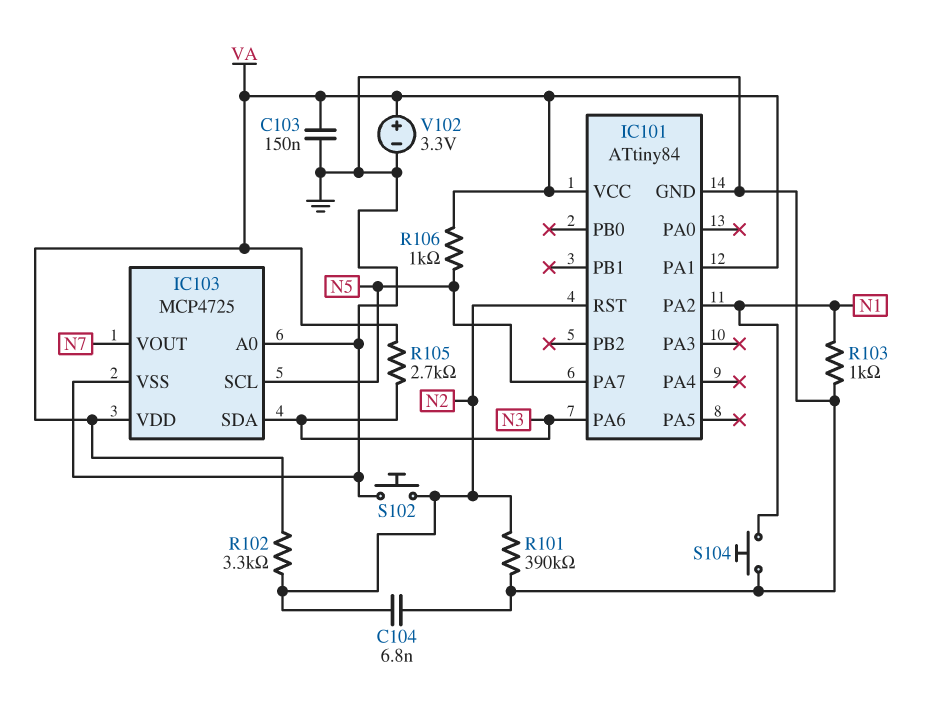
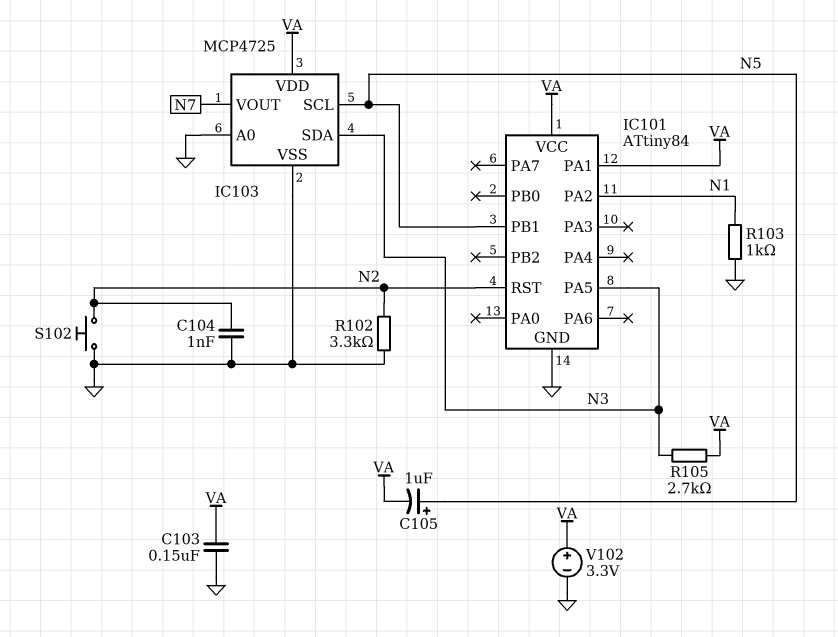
C104: 6.8nF (GND, N2) -> 1nF (GND, N2)
C105: none -> 1uF (plus N5, minus VA)
IC101 pin PA5: none -> N3
IC101 pin PA6: N3 -> none
IC101 pin PA7: N5 -> none
IC101 pin PB1: none -> N5
R101: 390k (GND, N2) -> none
R102: 3.3k (N2, VA) -> 3.3k (GND, N2)
R106: 1k (N5, VA) -> none
S104: button (GND, N1) -> none

